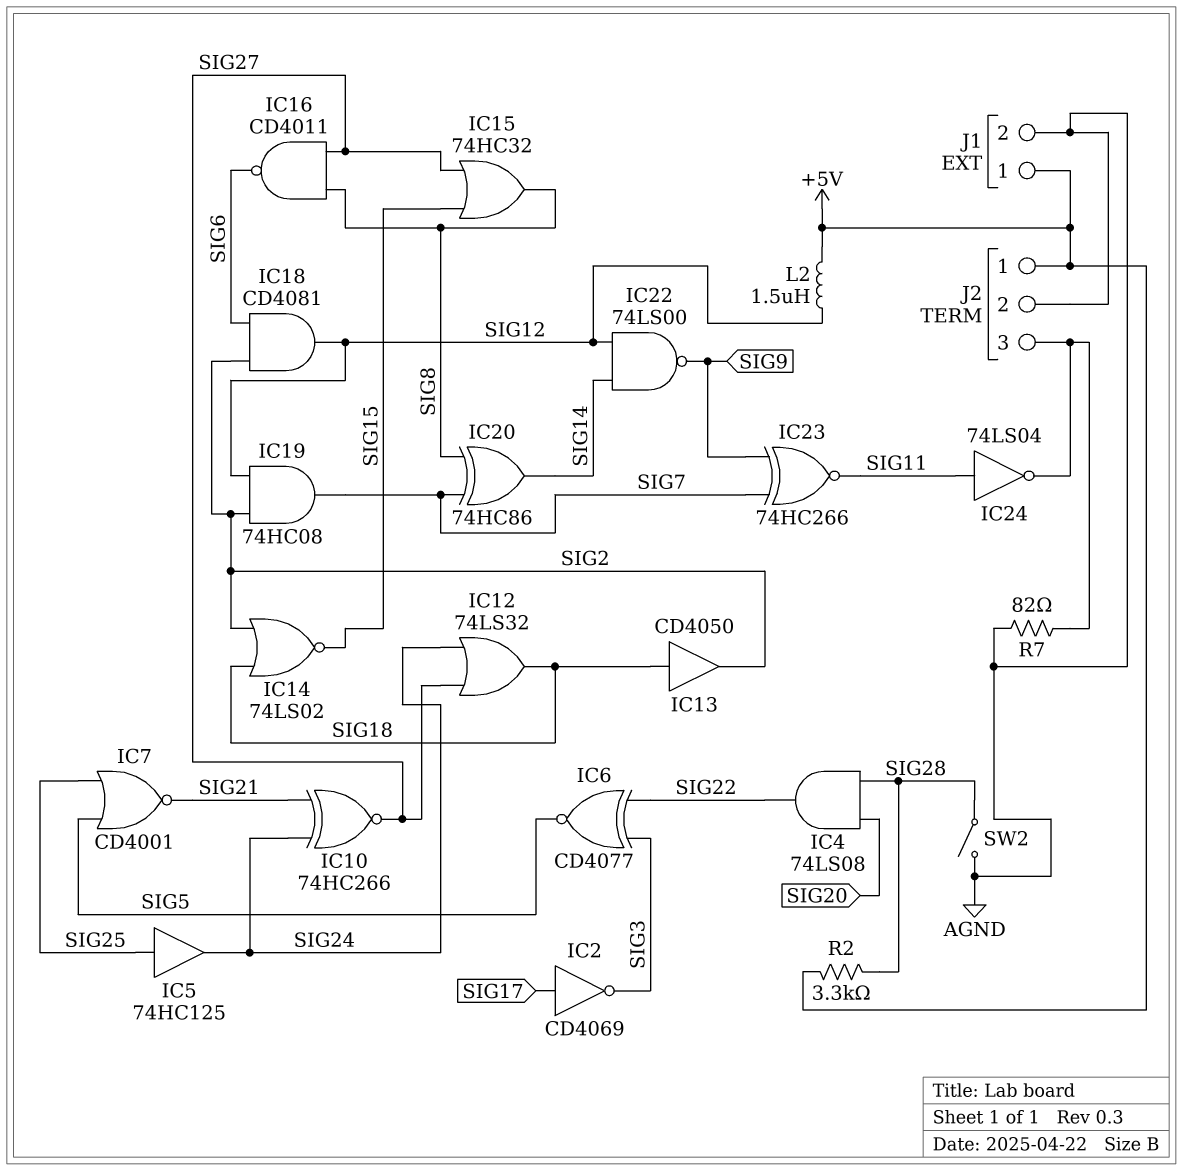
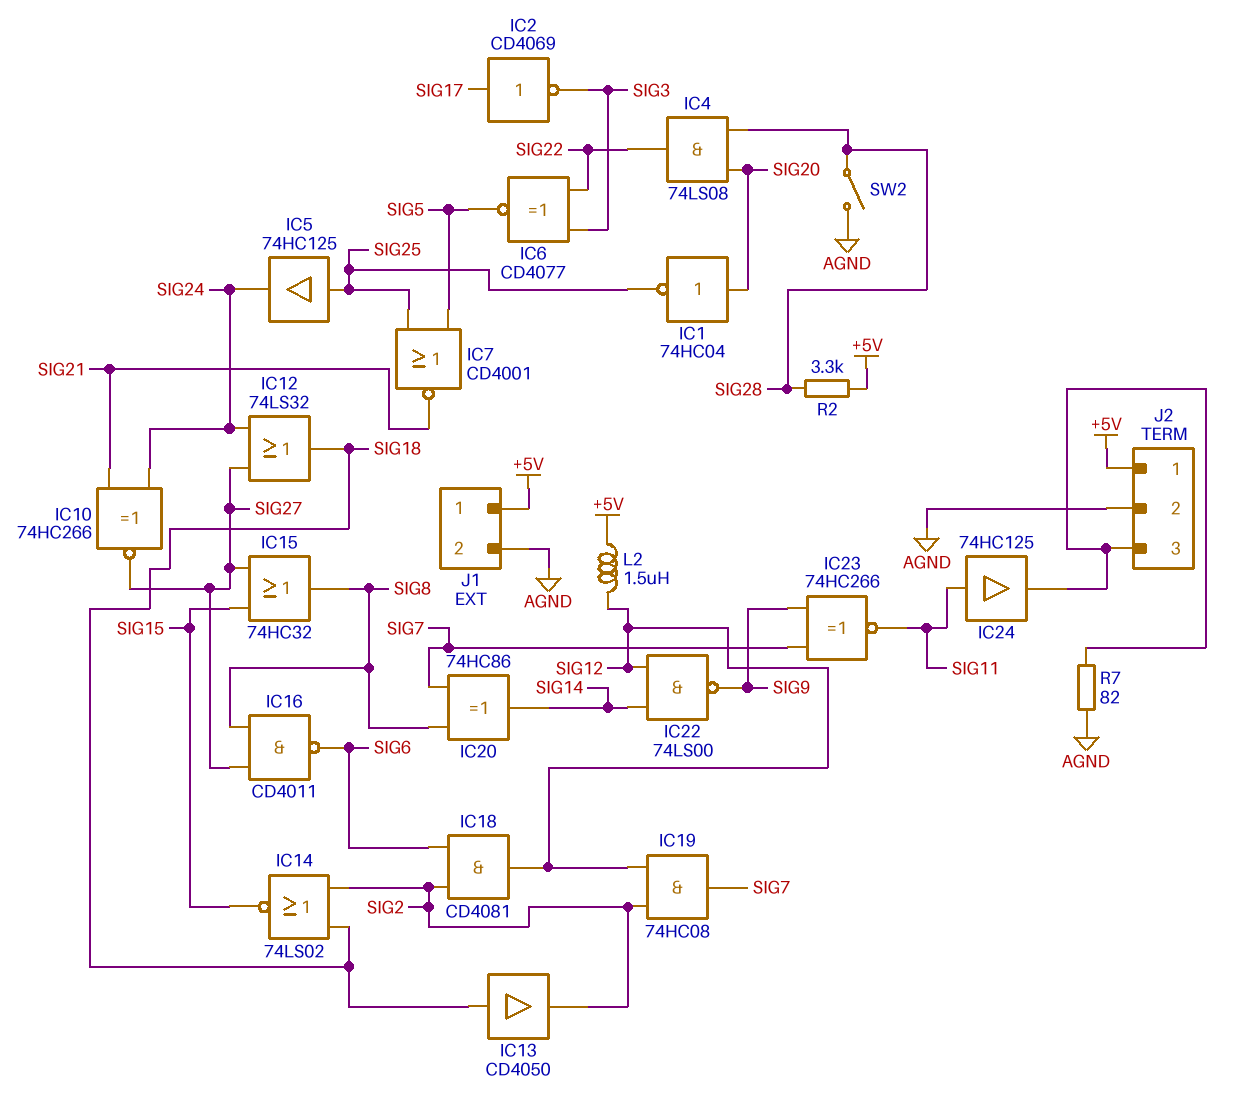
IC1: none -> NOT 74HC04 (in SIG20, out SIG25)
IC24: NOT 74LS04 (in SIG11, out J2/3) -> buffer 74HC125 (in SIG11, out J2/3)

